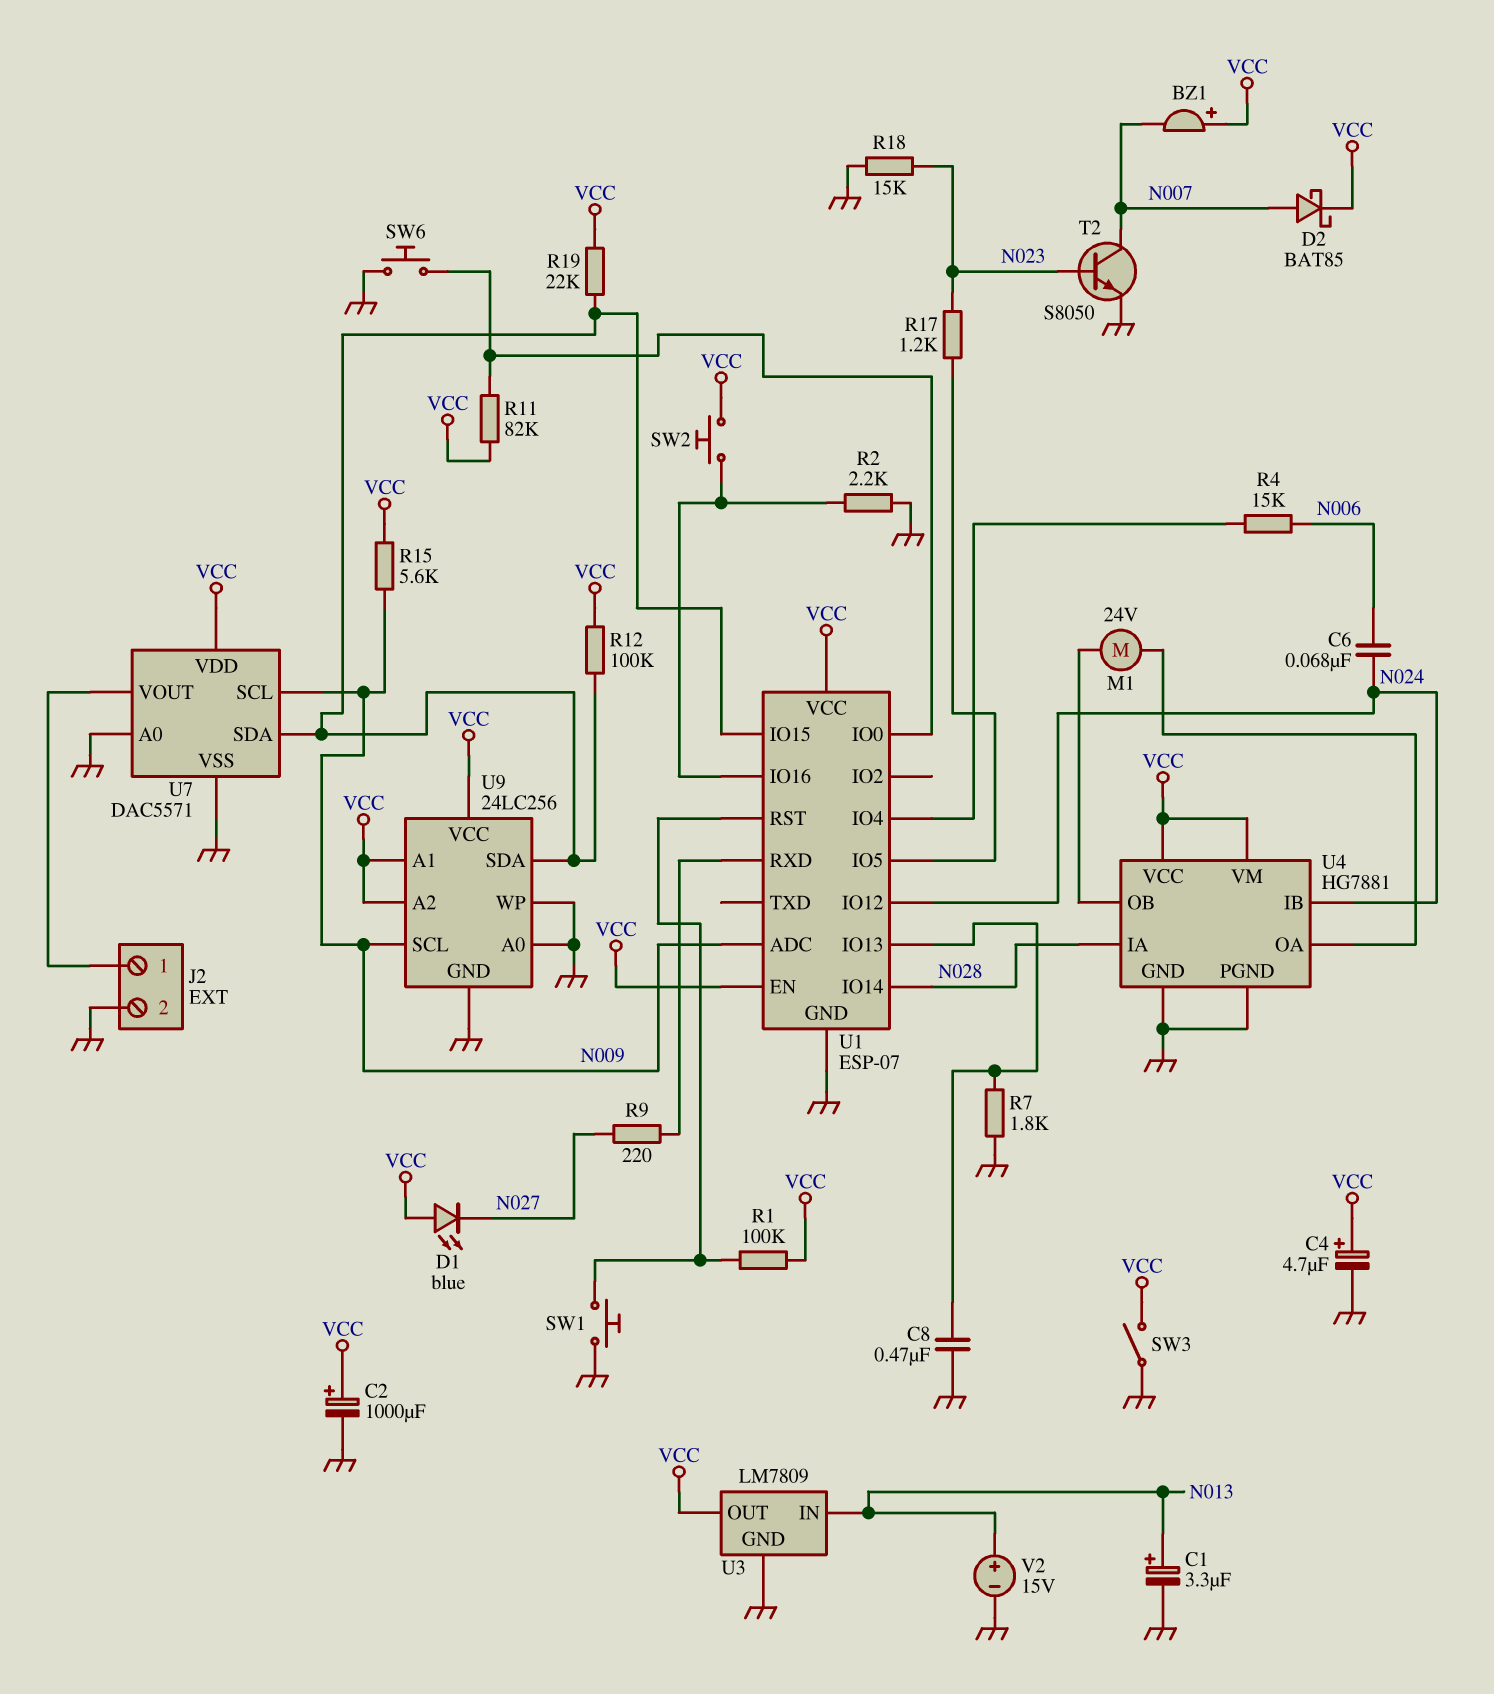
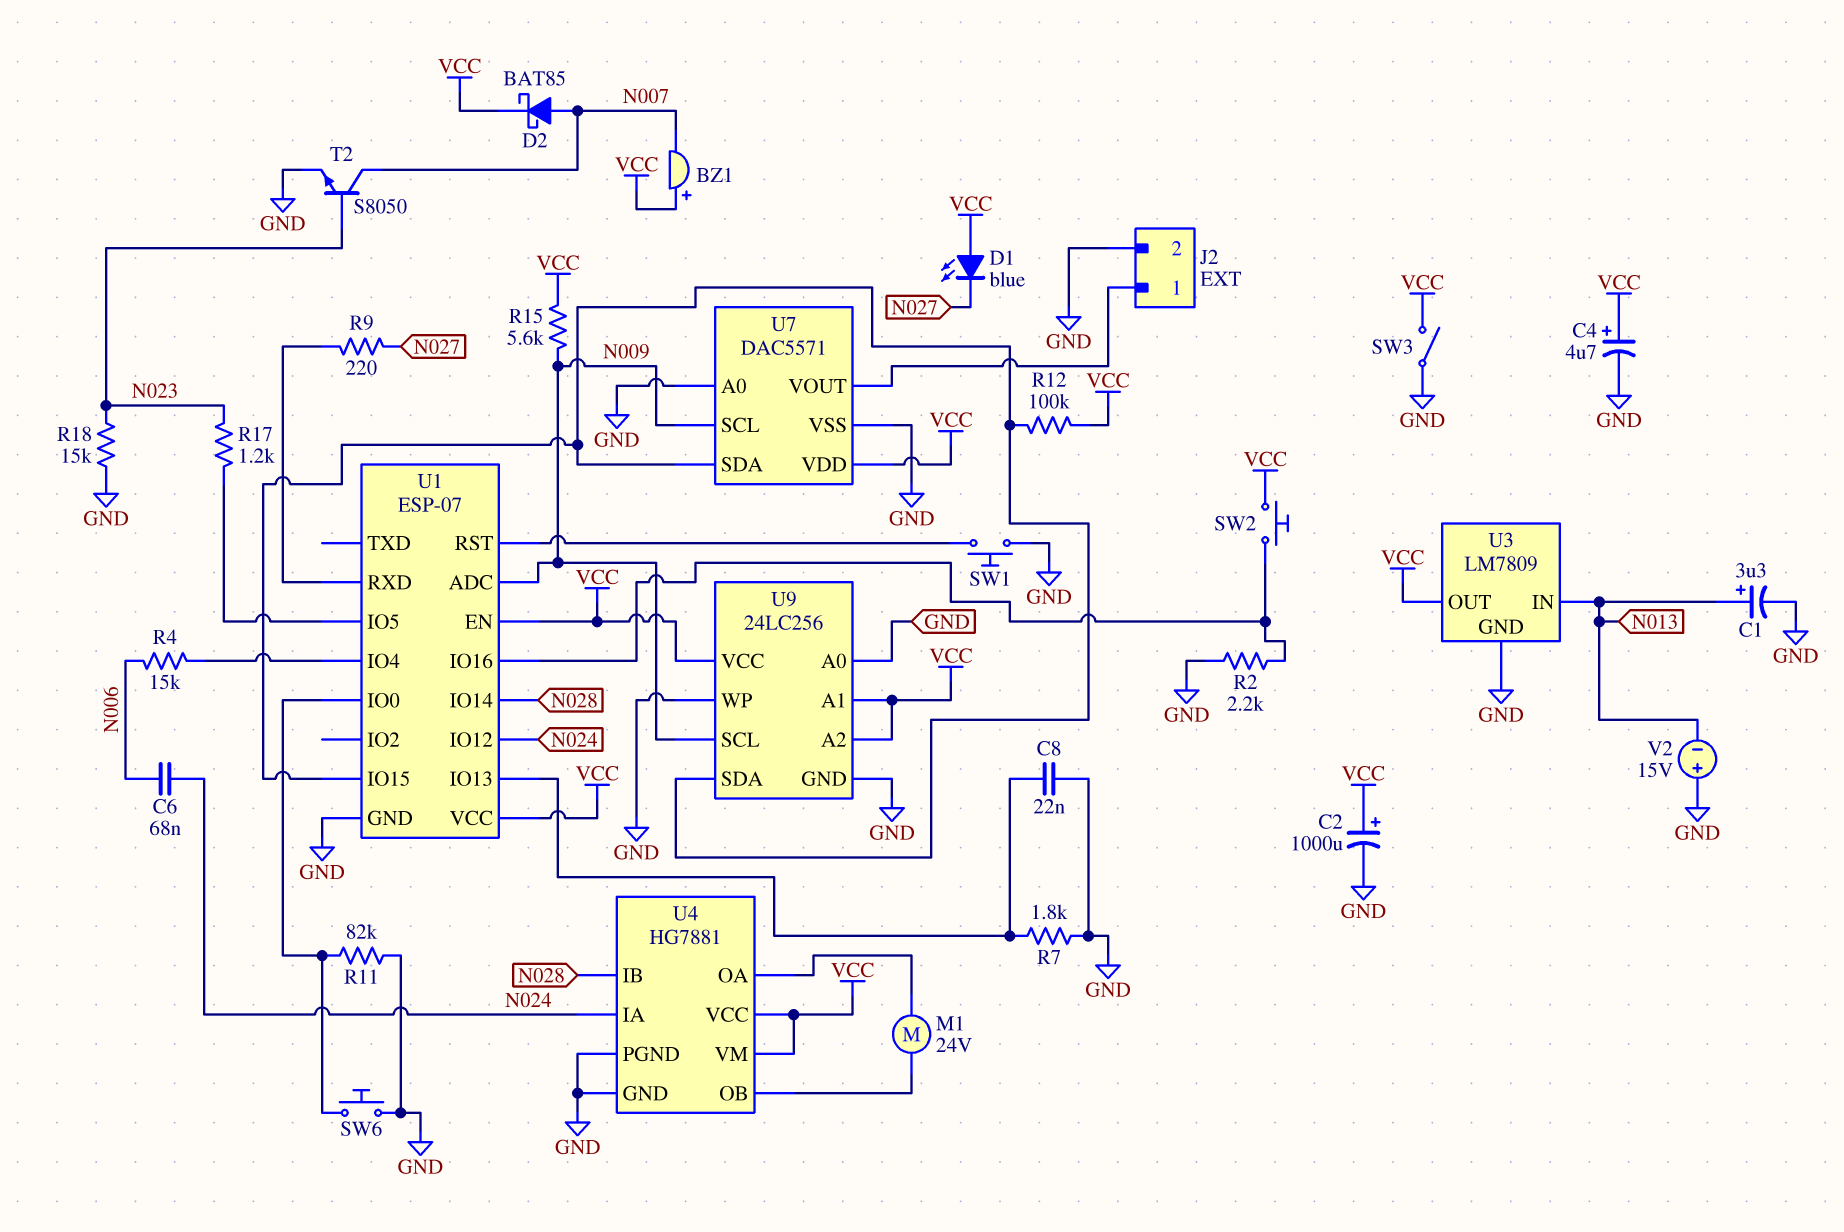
C8: 470nF (GND, U1/IO13) -> 22nF (GND, U1/IO13)
R1: 100k (U1/RST, VCC) -> none
R11: 82k (U1/IO0, VCC) -> 82k (GND, U1/IO0)
R19: 22k (U1/IO15, VCC) -> none
U4 pin IA: N028 -> N024
U4 pin IB: N024 -> N028
V2: 15V (plus N013, minus GND) -> 15V (plus GND, minus N013)

